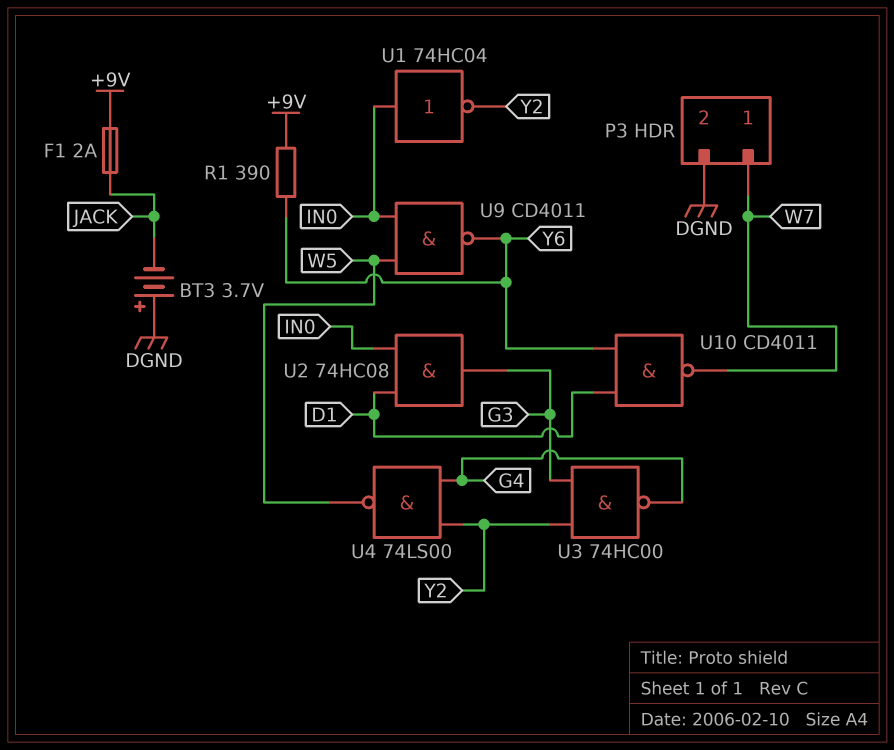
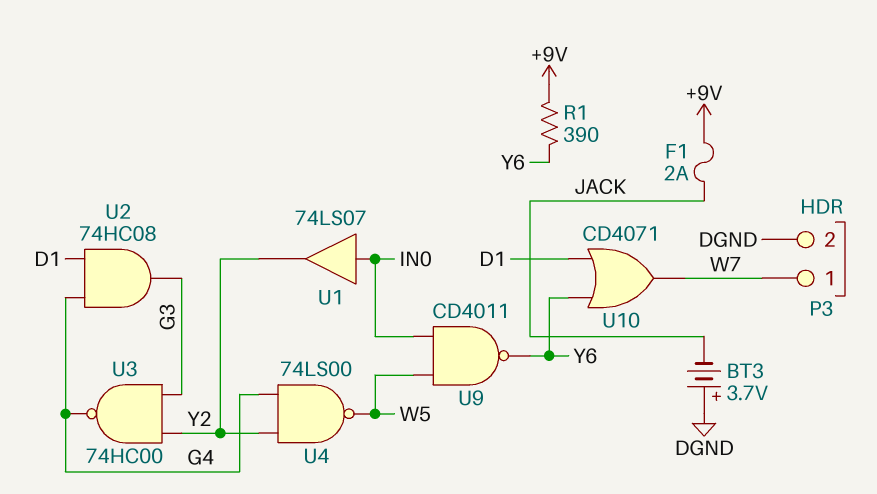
U1: NOT 74HC04 (in IN0, out Y2) -> buffer 74LS07 (in IN0, out Y2)
U2: AND 74HC08 (in D1, in IN0, out G3) -> AND 74HC08 (in D1, in G4, out G3)
U10: NAND CD4011 (in D1, in Y6, out W7) -> OR CD4071 (in D1, in Y6, out W7)

